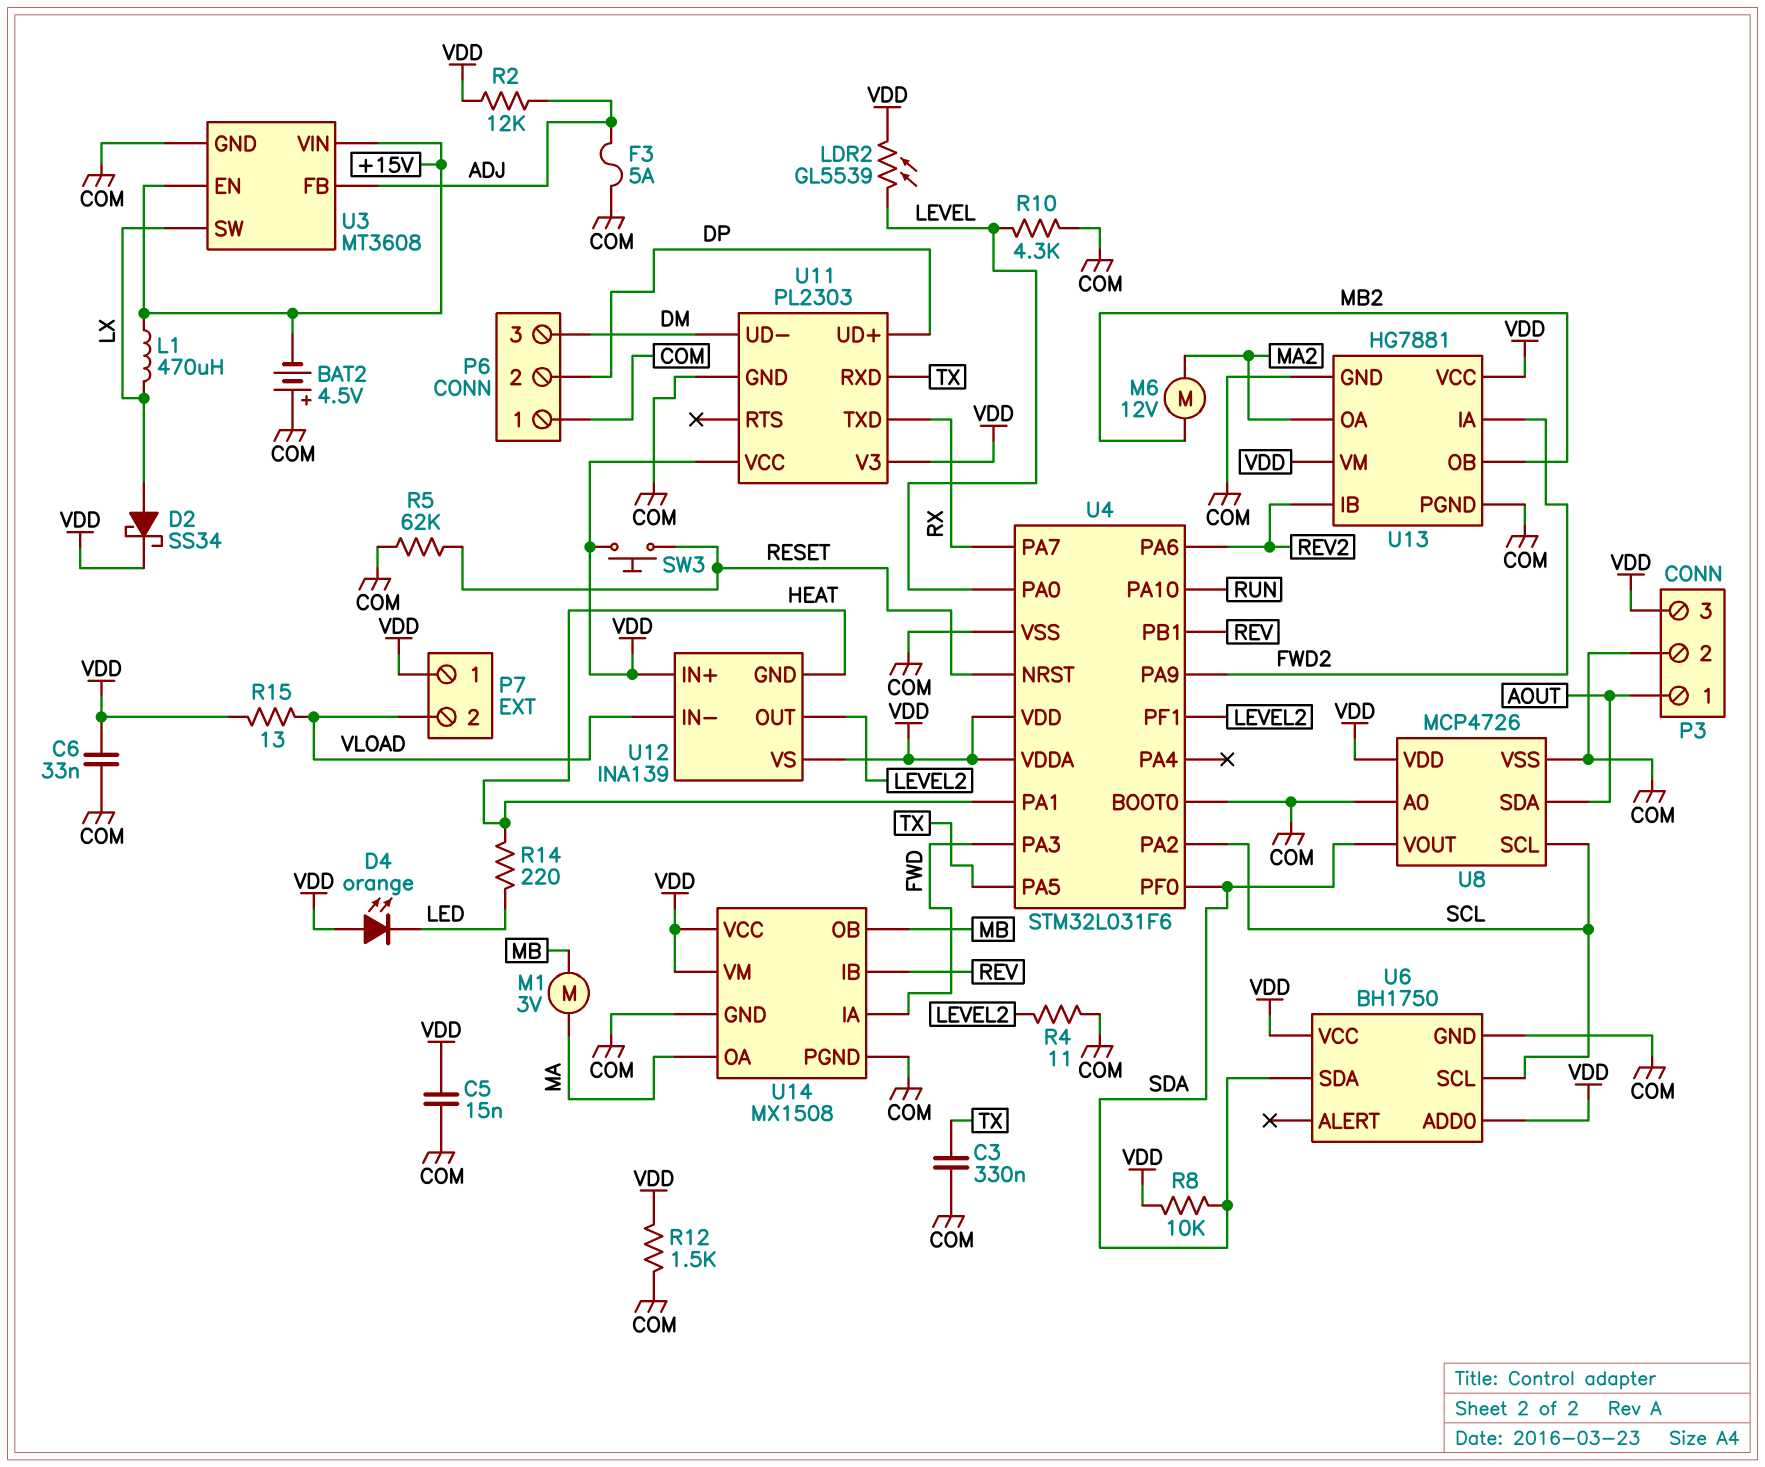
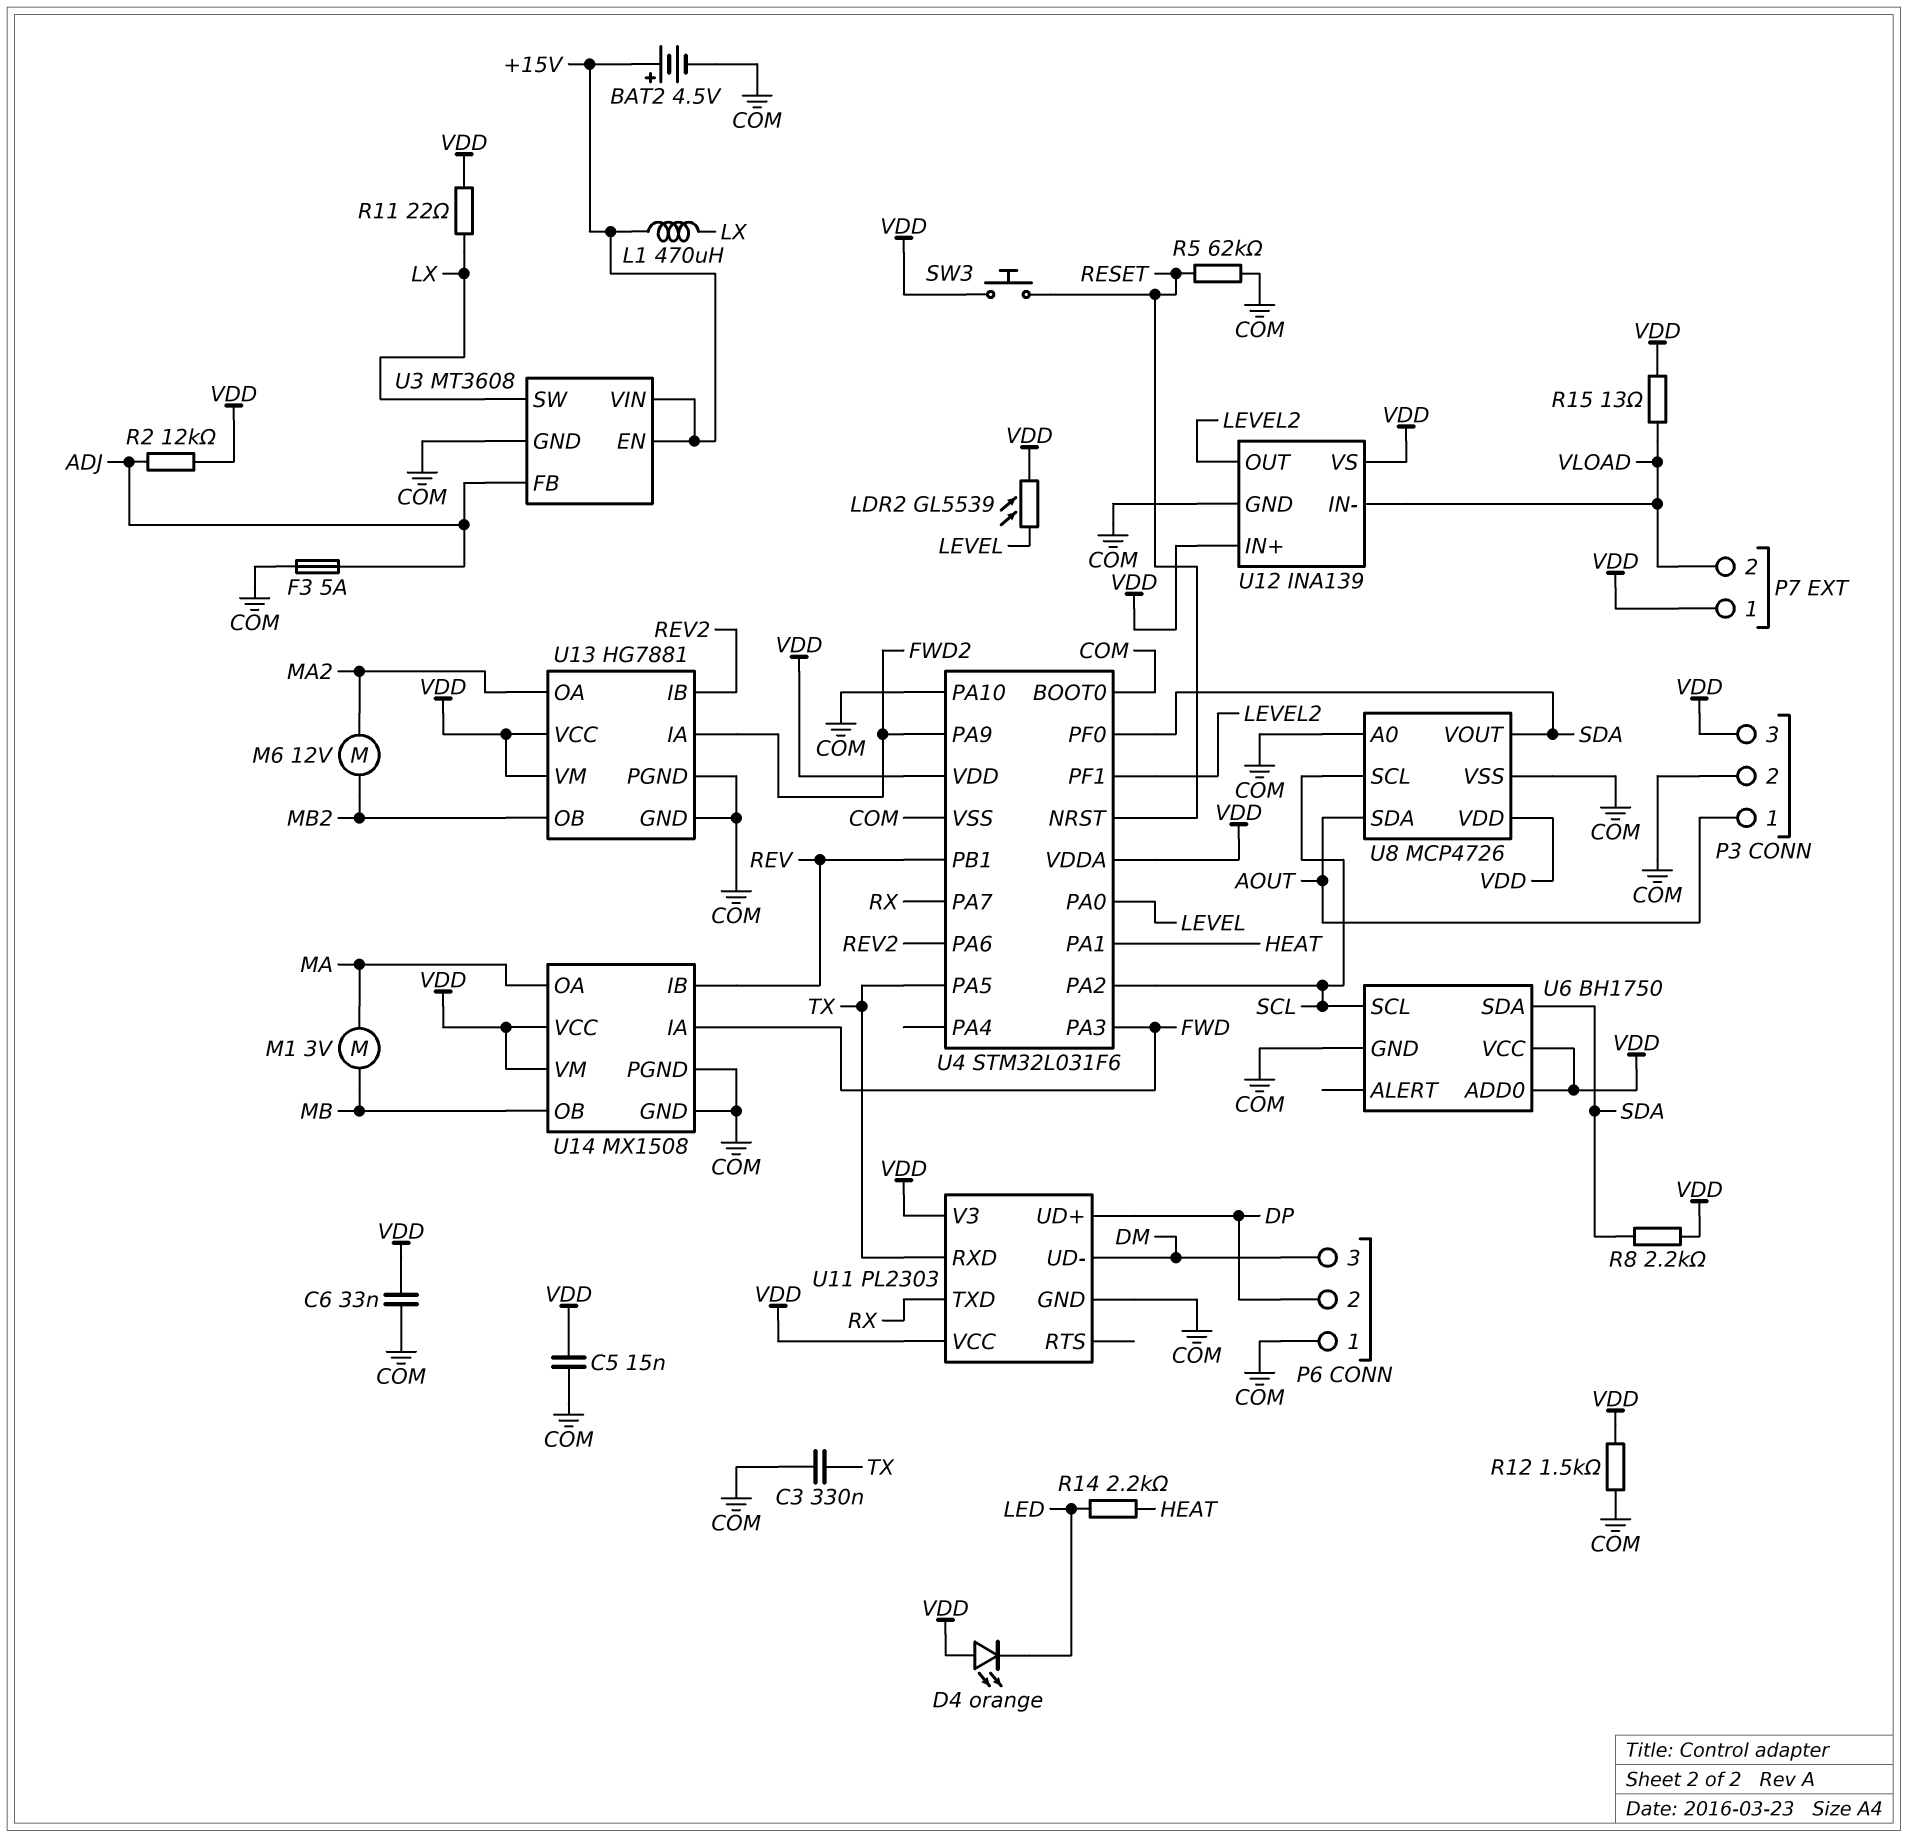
BAT2: 4.5V (plus COM, minus +15V) -> 4.5V (plus +15V, minus COM)
D2: schottky SS34 (A LX, K VDD) -> none
R4: 11 (COM, LEVEL2) -> none
R8: 10k (SDA, VDD) -> 2.2k (SDA, VDD)
R10: 4.3k (COM, LEVEL) -> none
R11: none -> 22 (LX, VDD)
R14: 220 (HEAT, LED) -> 2.2k (HEAT, LED)
U4 pin PA10: RUN -> COM
U12 pin GND: HEAT -> COM

